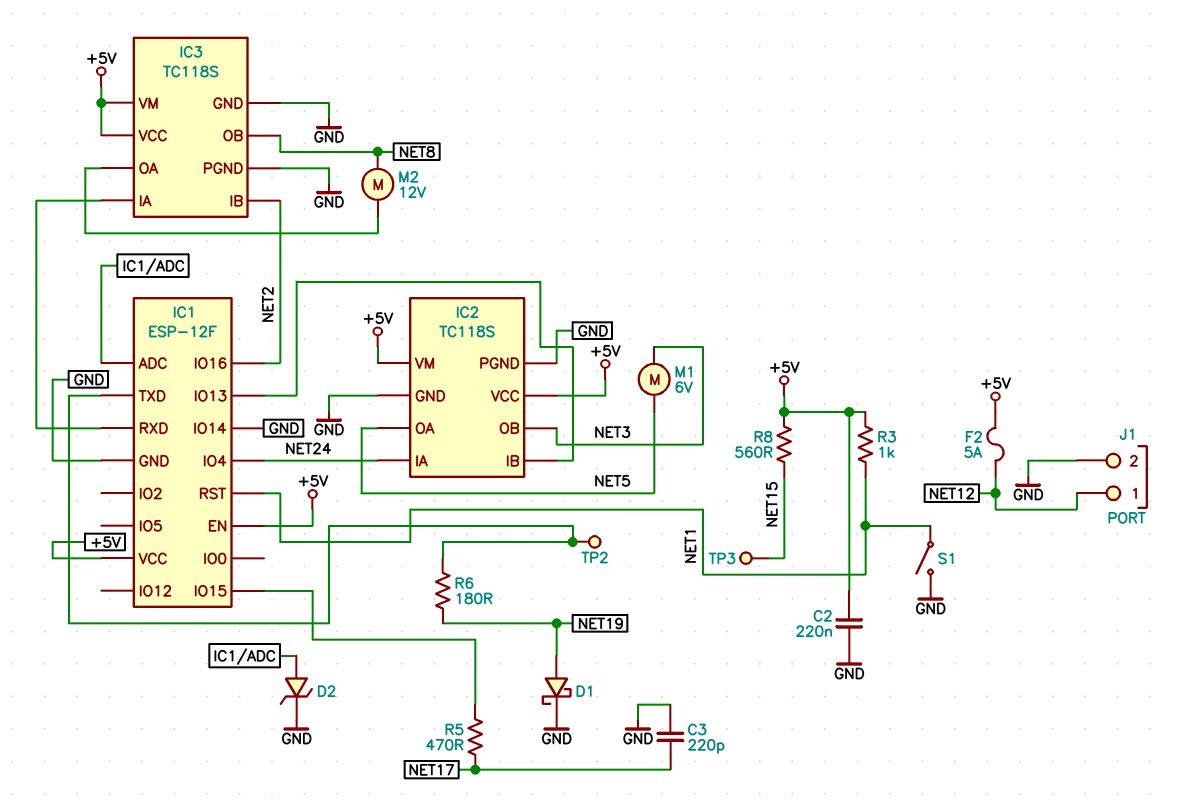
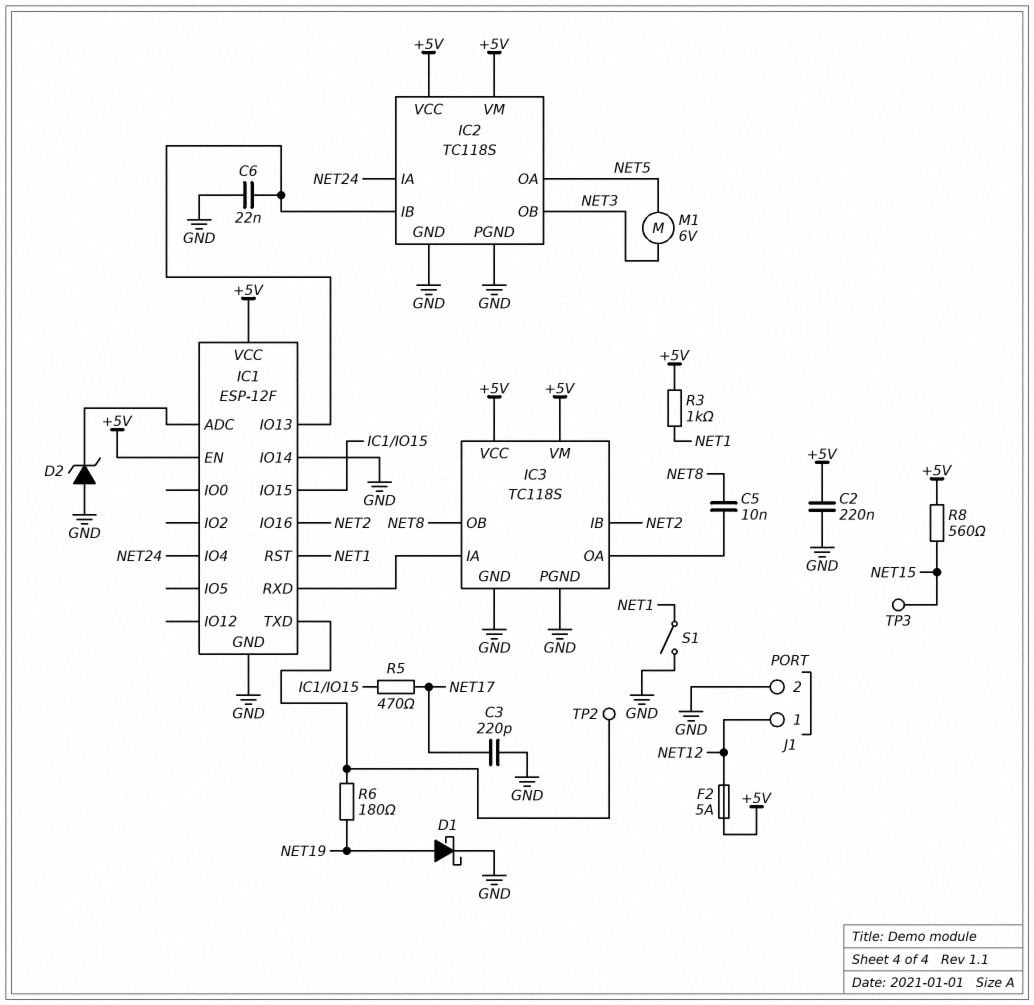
C5: none -> 10nF (IC3/OA, NET8)
C6: none -> 22nF (GND, IC1/IO13)
D2: zener (A IC1/ADC, K GND) -> zener (A GND, K IC1/ADC)
M2: motor 12V (IC3/OA, NET8) -> none

